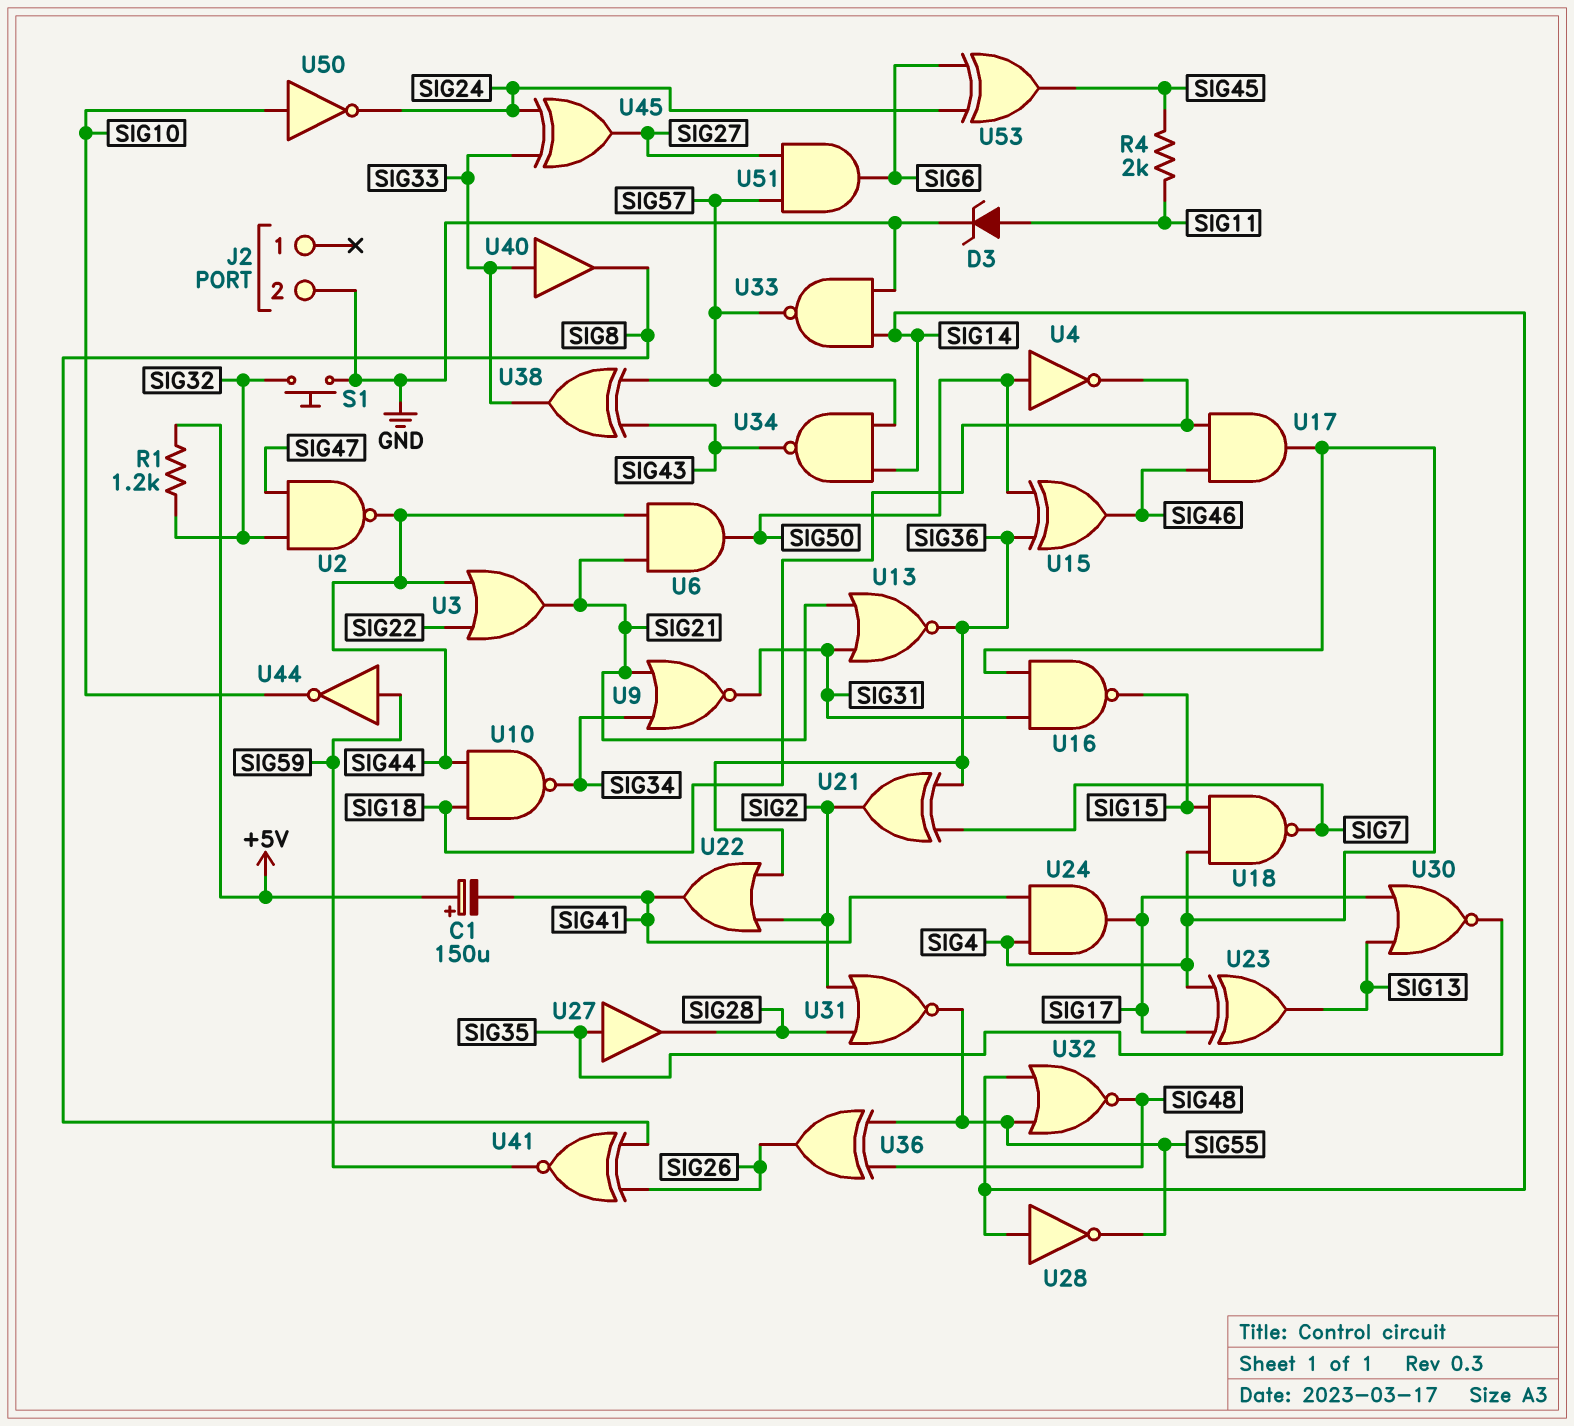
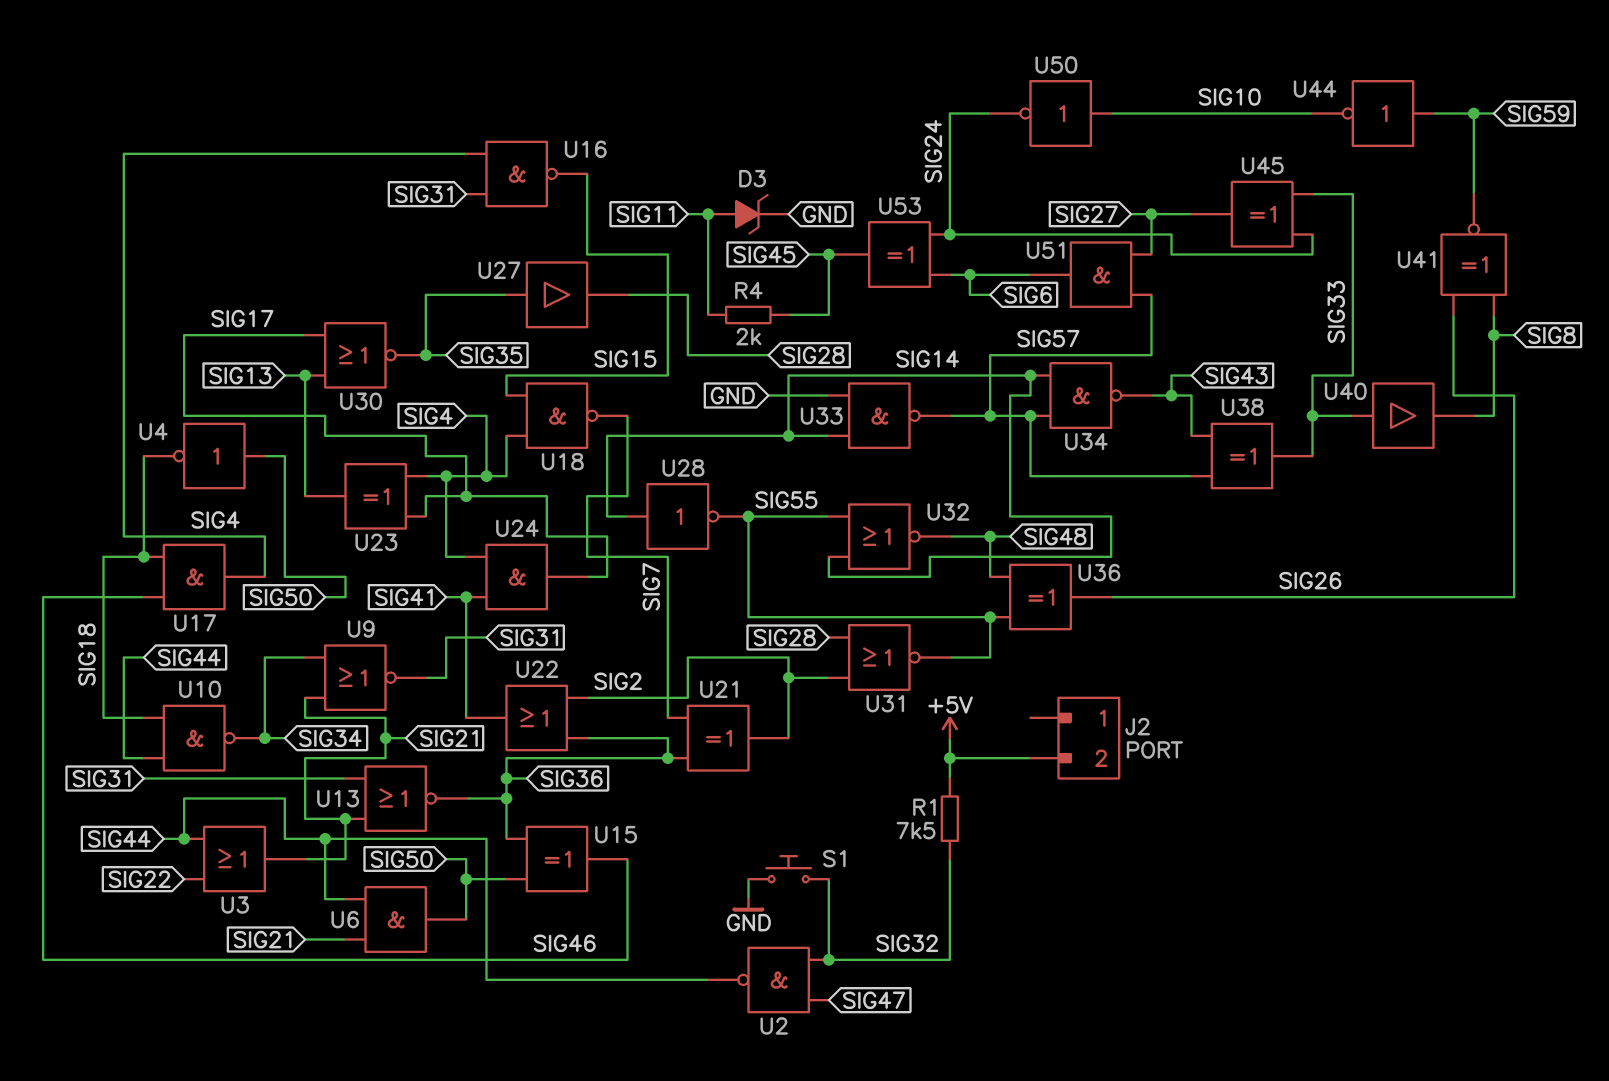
C1: 150uF (plus +5V, minus SIG41) -> none
J2 pin 2: GND -> +5V
R1: 1.2k (+5V, SIG32) -> 7.5k (+5V, SIG32)

